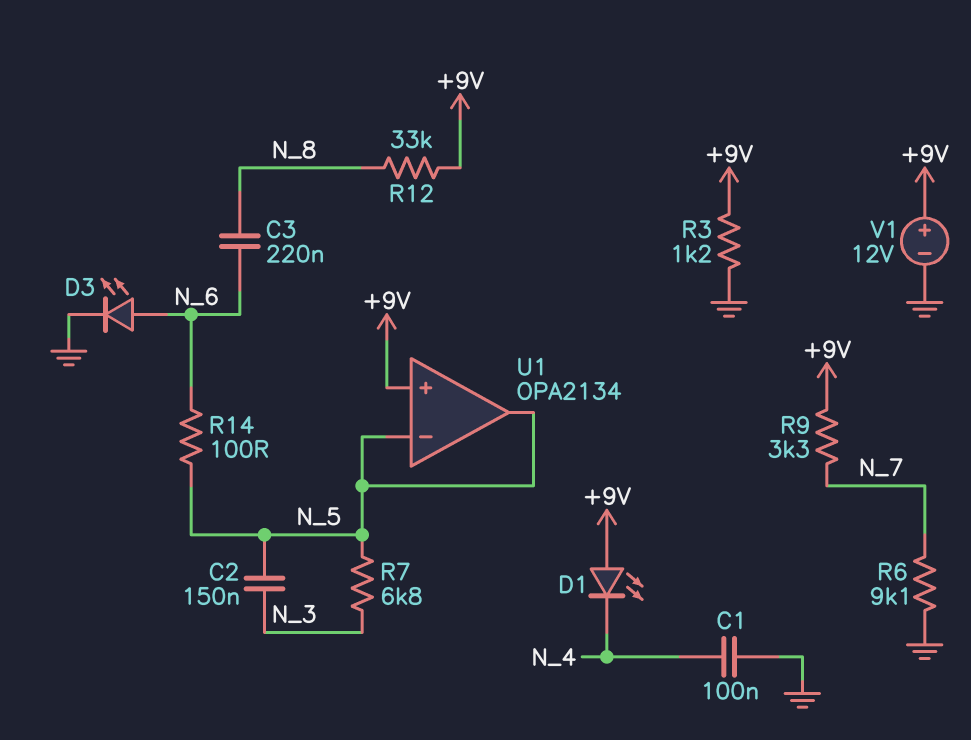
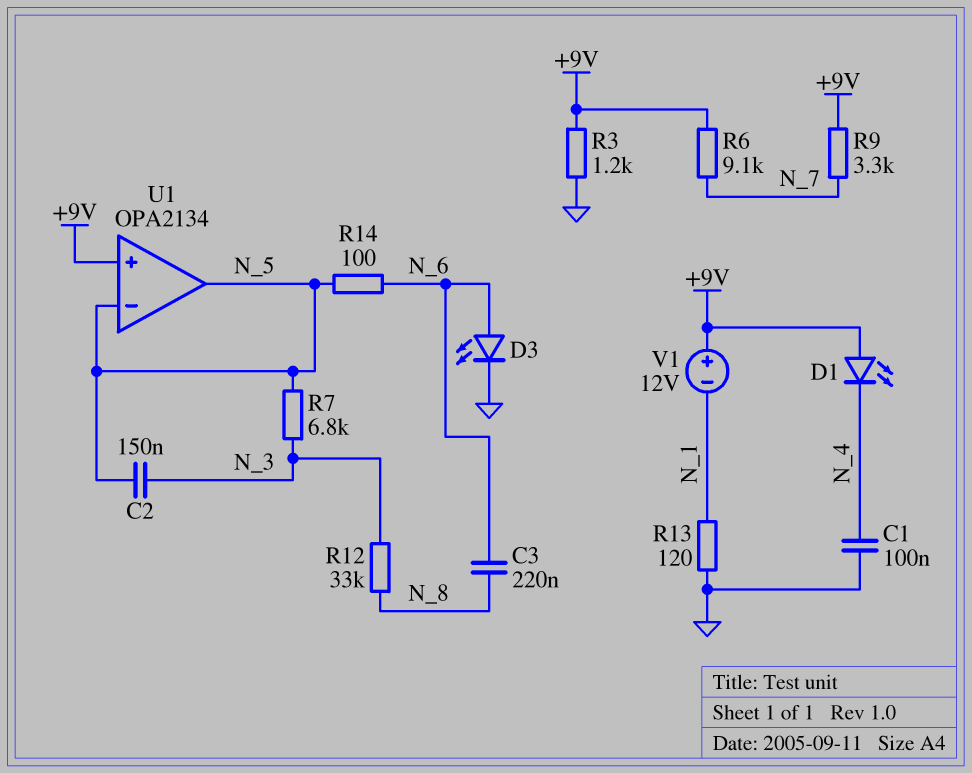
R6: 9.1k (GND, N_7) -> 9.1k (+9V, N_7)
R12: 33k (+9V, N_8) -> 33k (N_3, N_8)
R13: none -> 120 (GND, N_1)
V1: 12V (plus +9V, minus GND) -> 12V (plus +9V, minus N_1)

